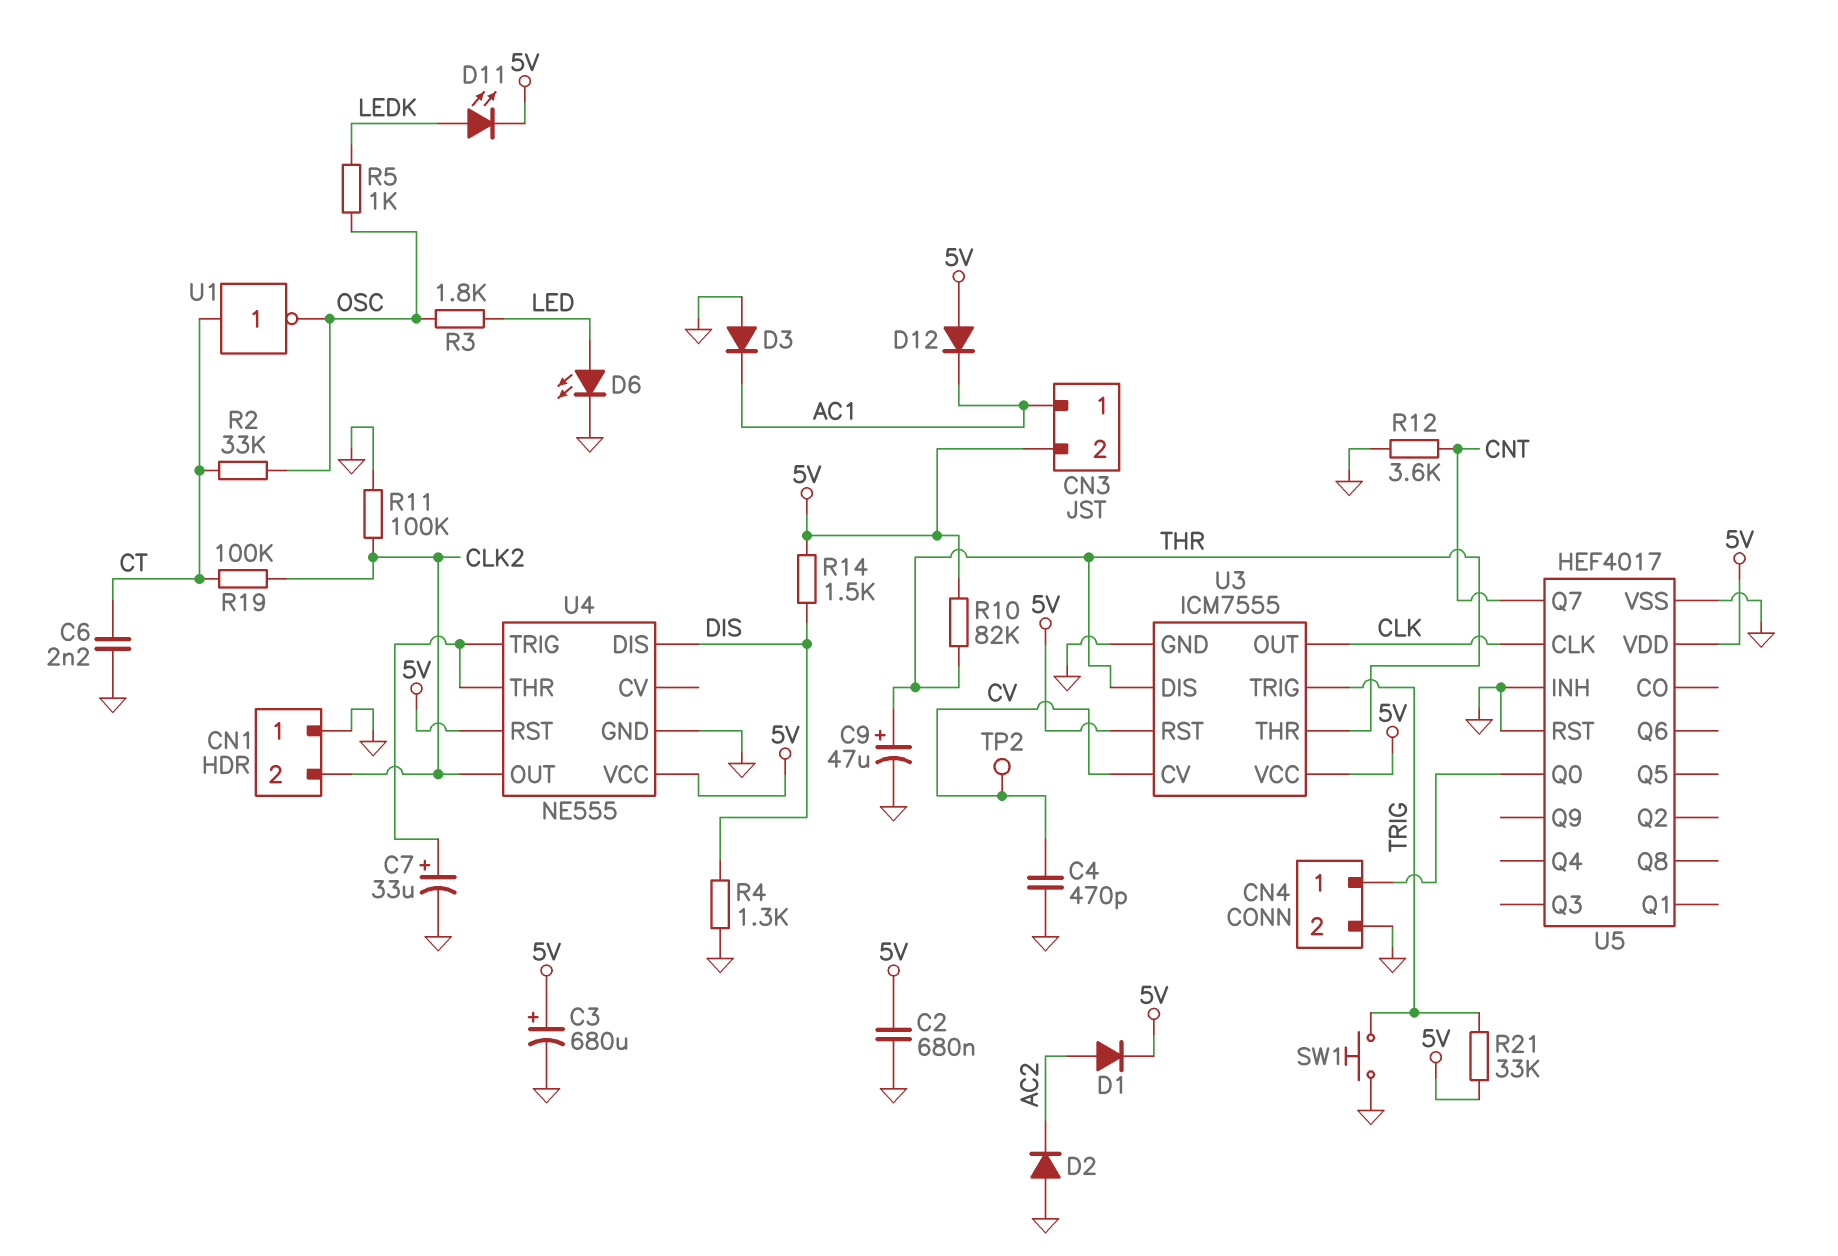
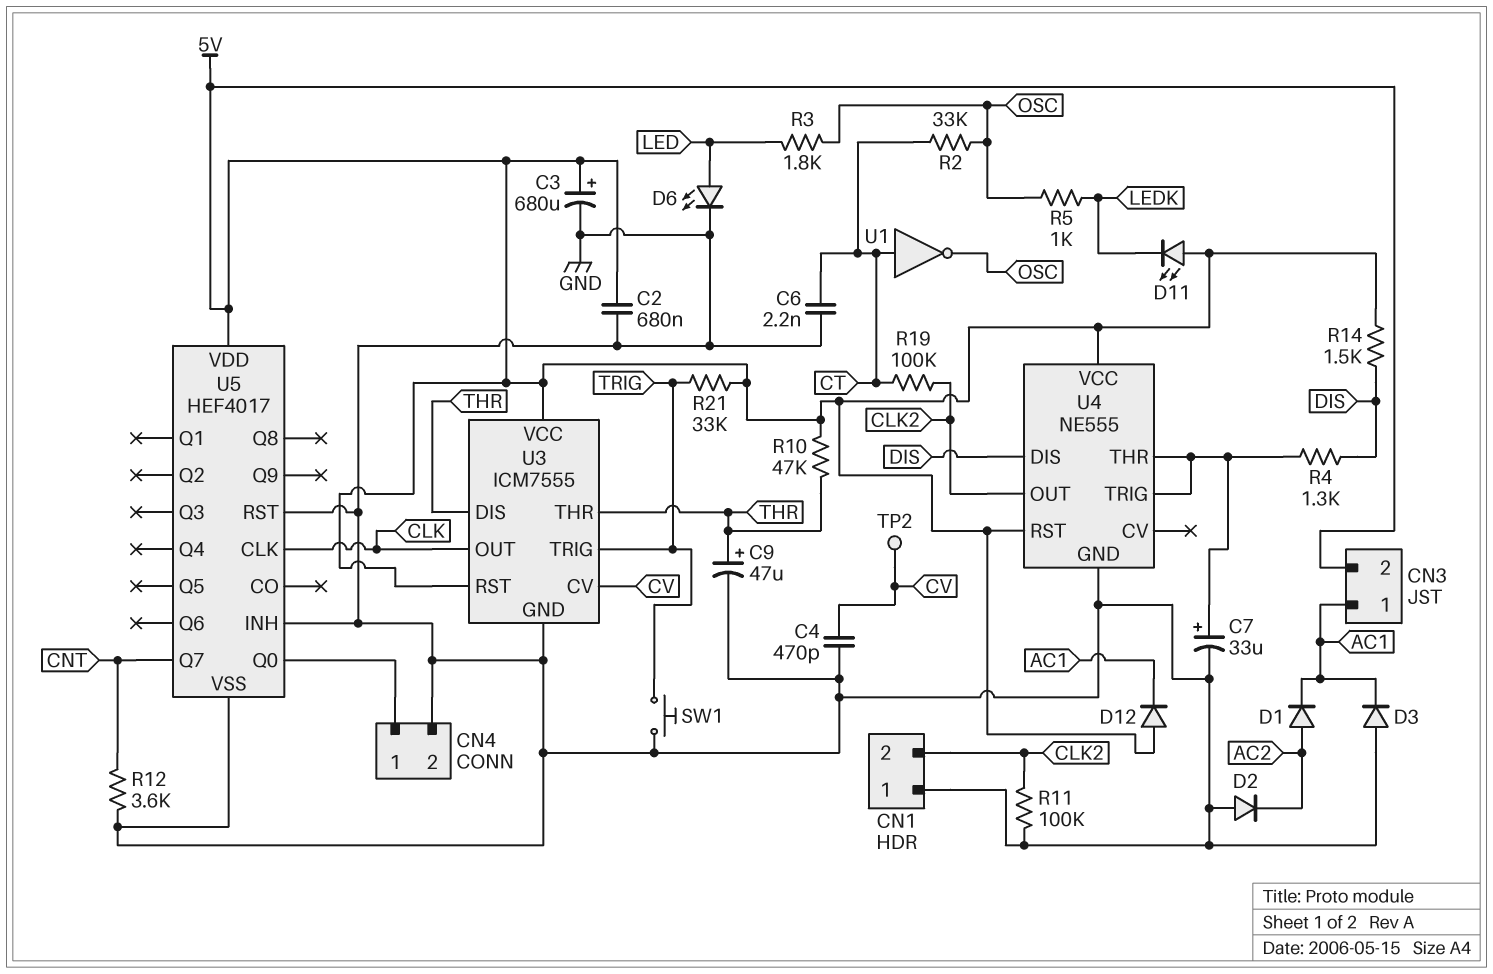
D1: diode (A AC2, K 5V) -> diode (A AC2, K AC1)
D11: LED (A LEDK, K 5V) -> LED (A 5V, K LEDK)
R4: 1.3k (DIS, GND) -> 1.3k (DIS, U4/THR)
R10: 82k (5V, THR) -> 47k (5V, THR)

